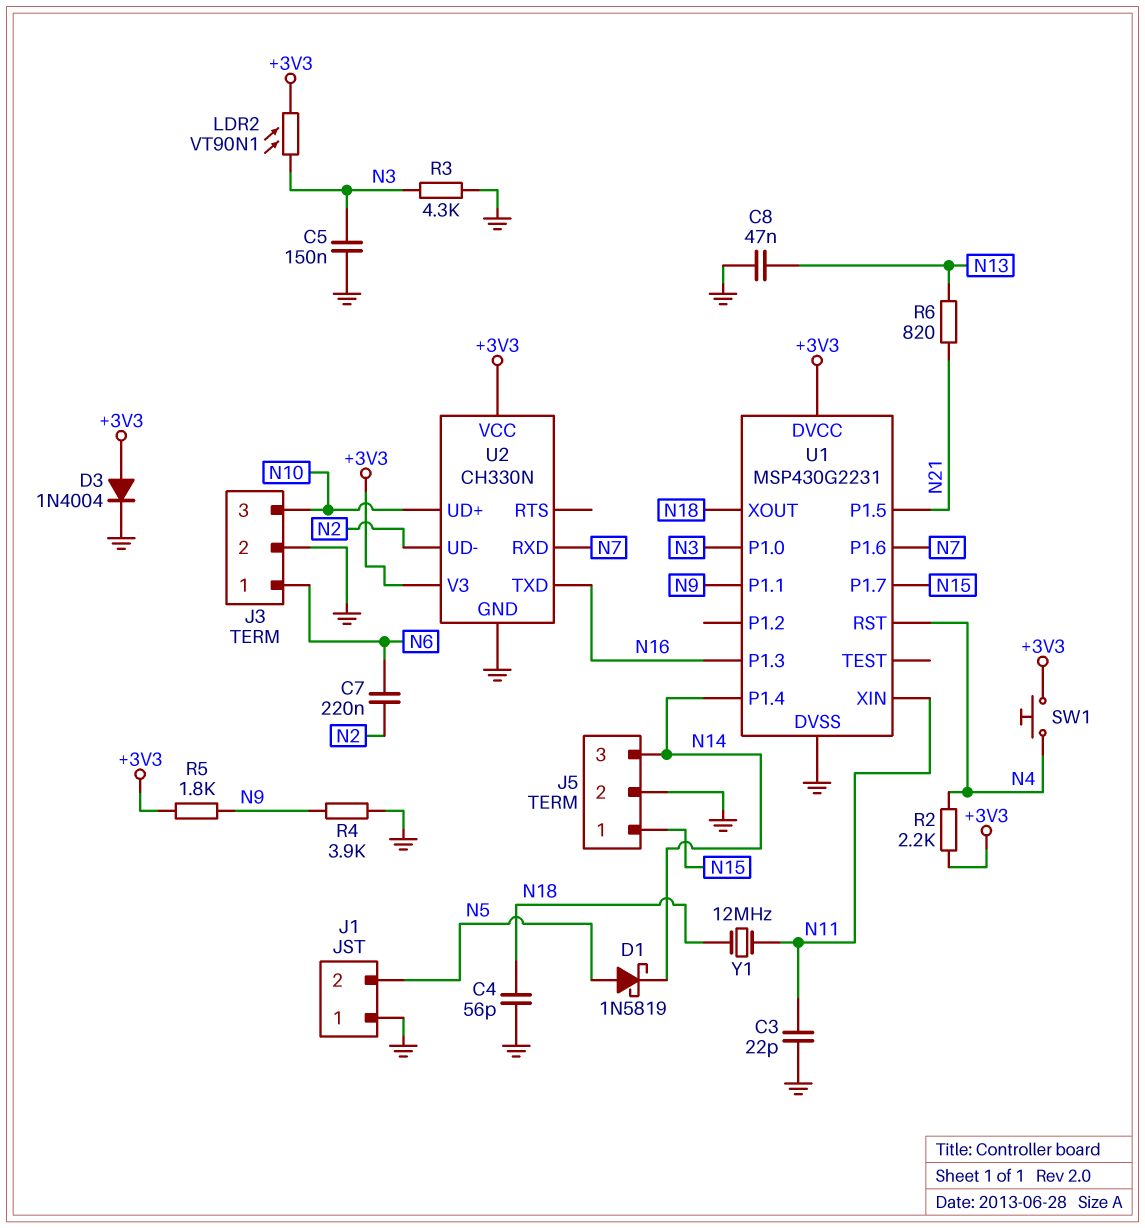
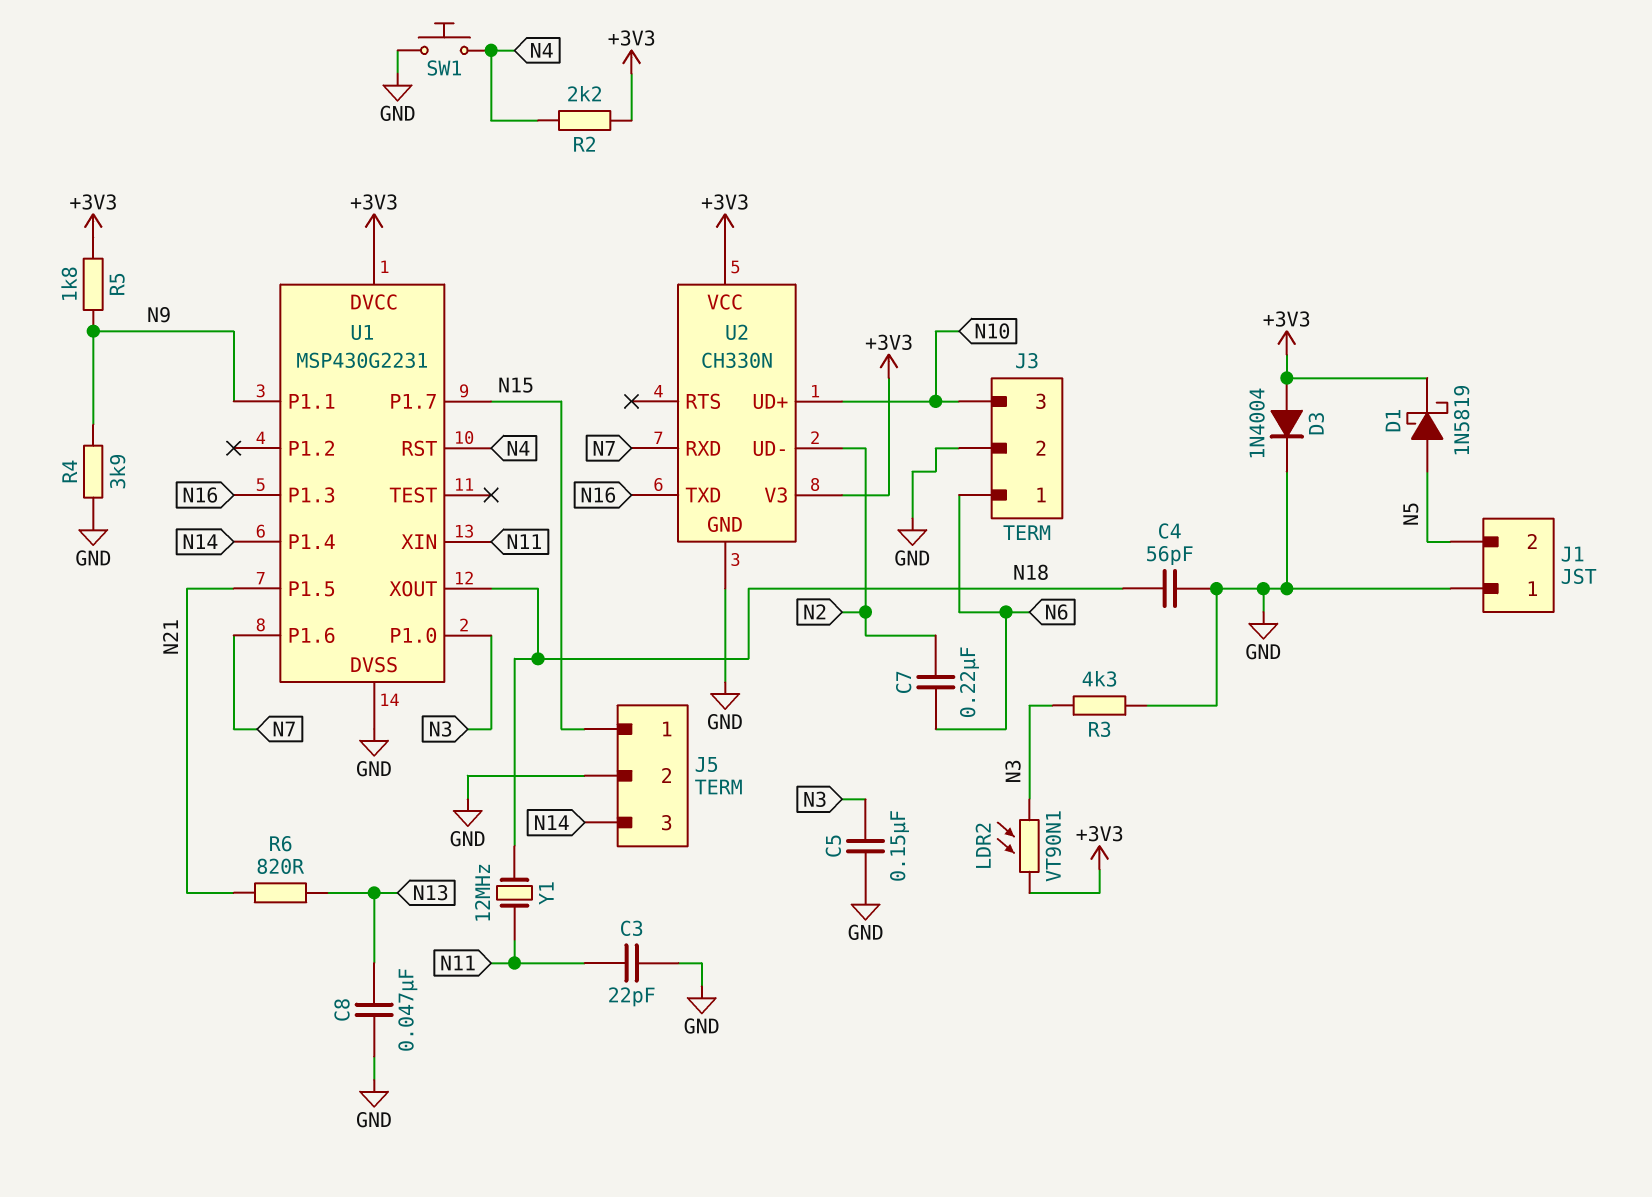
D1: schottky 1N5819 (A N5, K N14) -> schottky 1N5819 (A N5, K +3V3)
SW1: button (+3V3, N4) -> button (GND, N4)

